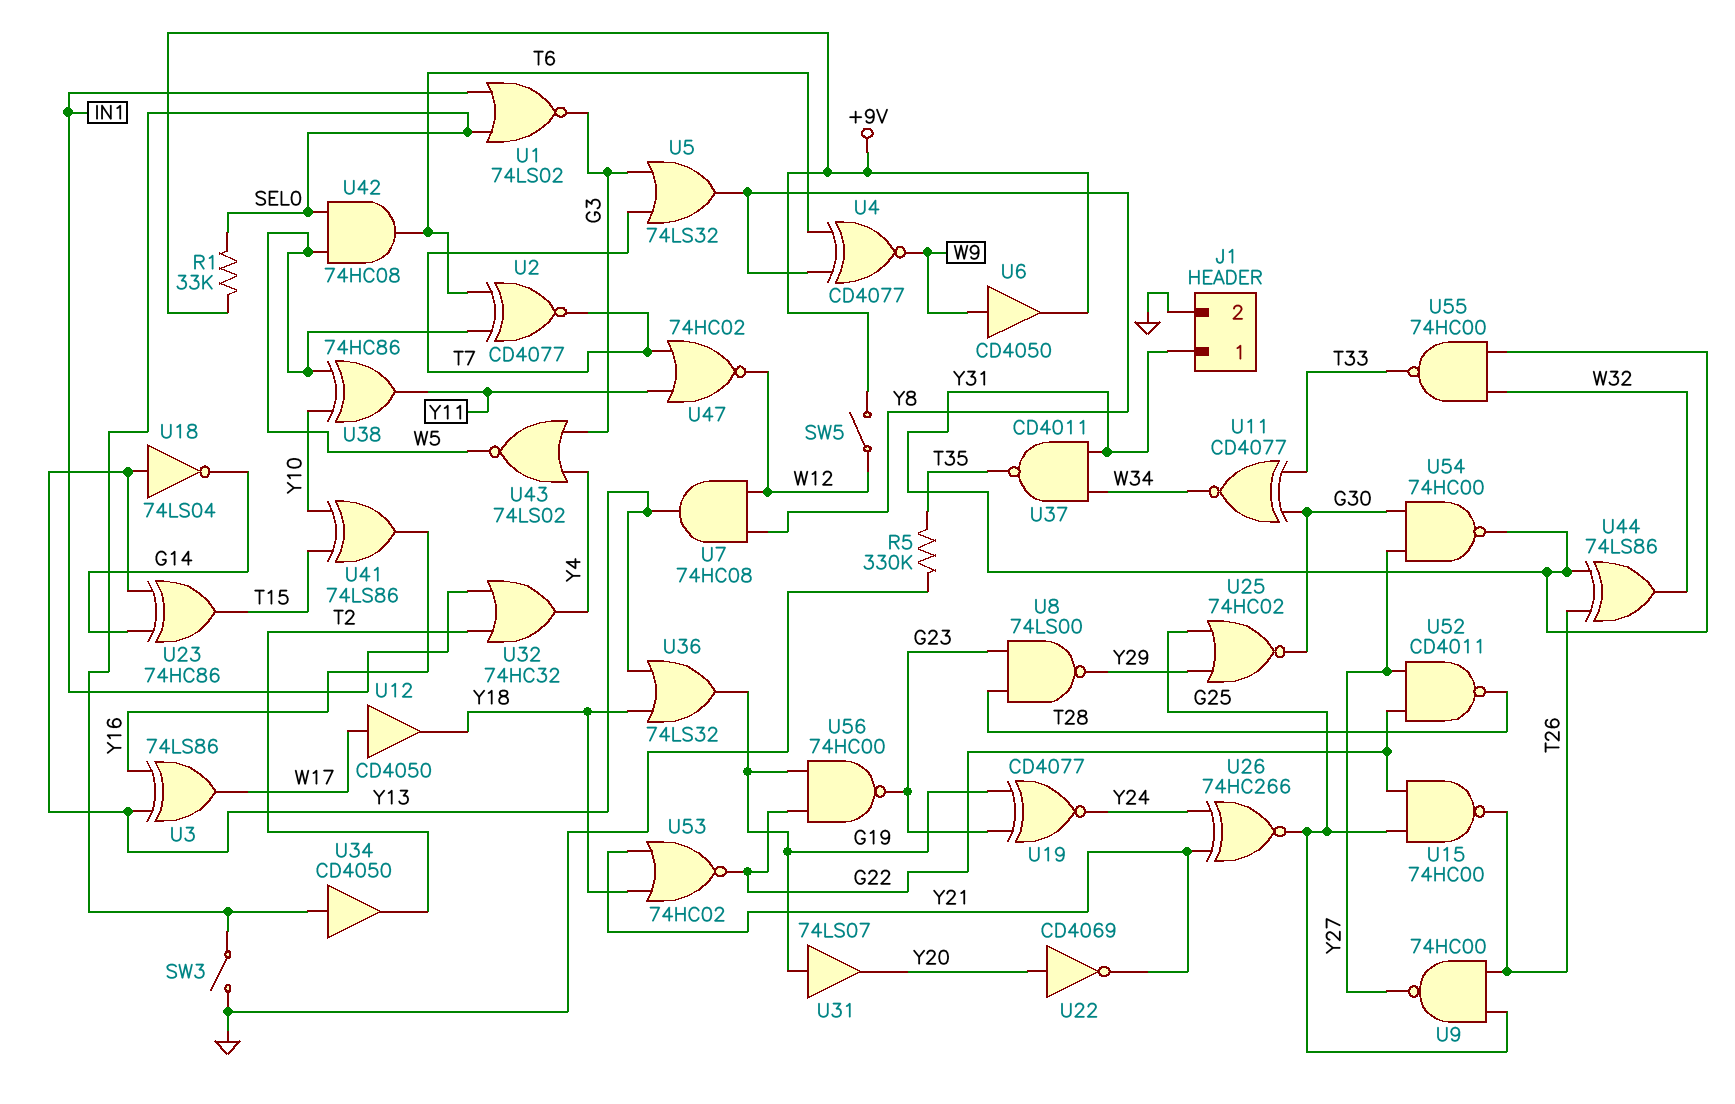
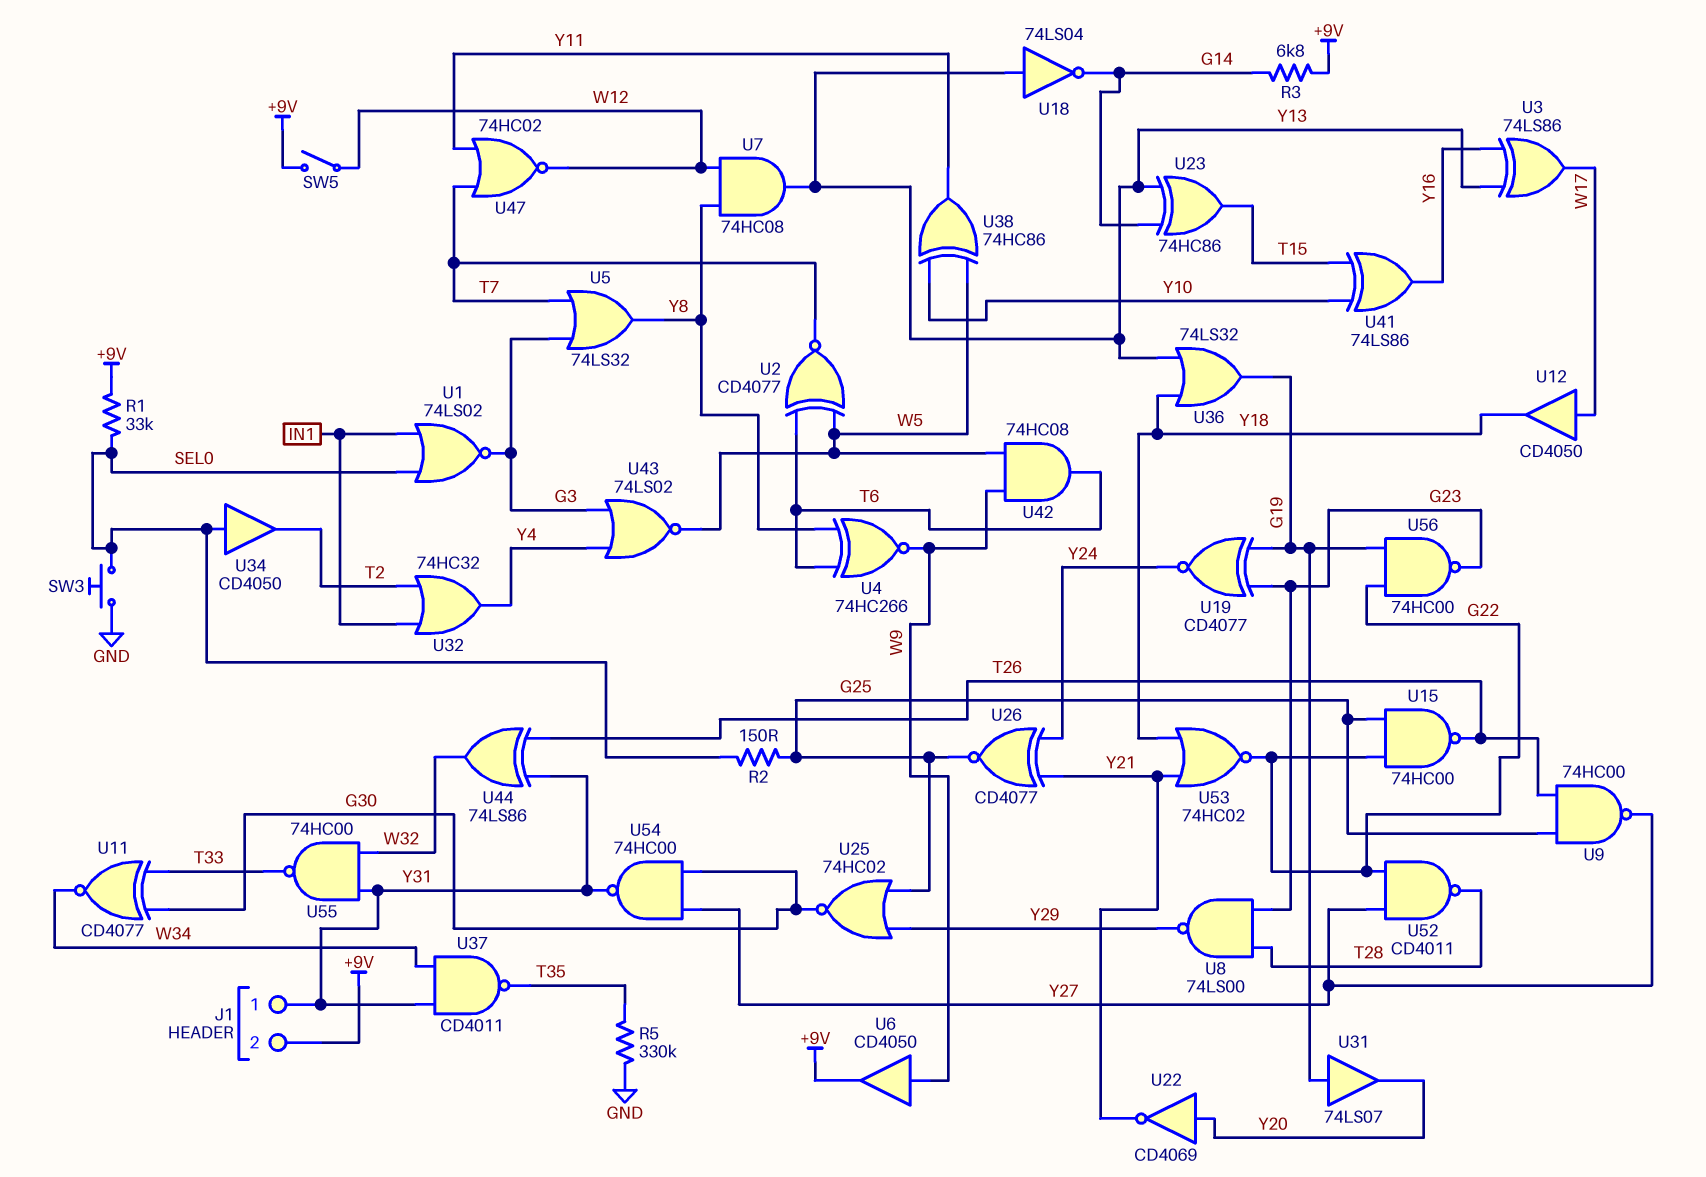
J1 pin 2: GND -> +9V
R2: none -> 150 (G25, SEL0)
R3: none -> 6.8k (+9V, G14)
SW3: switch (GND, SEL0) -> button (GND, SEL0)
U4: XNOR CD4077 (in T6, in Y8, out W9) -> XNOR 74HC266 (in T6, in Y8, out W9)
U26: XNOR 74HC266 (in Y21, in Y24, out G25) -> XNOR CD4077 (in Y21, in Y24, out G25)
U42: AND 74HC08 (in SEL0, in W5, out T6) -> AND 74HC08 (in W5, in W9, out T6)

